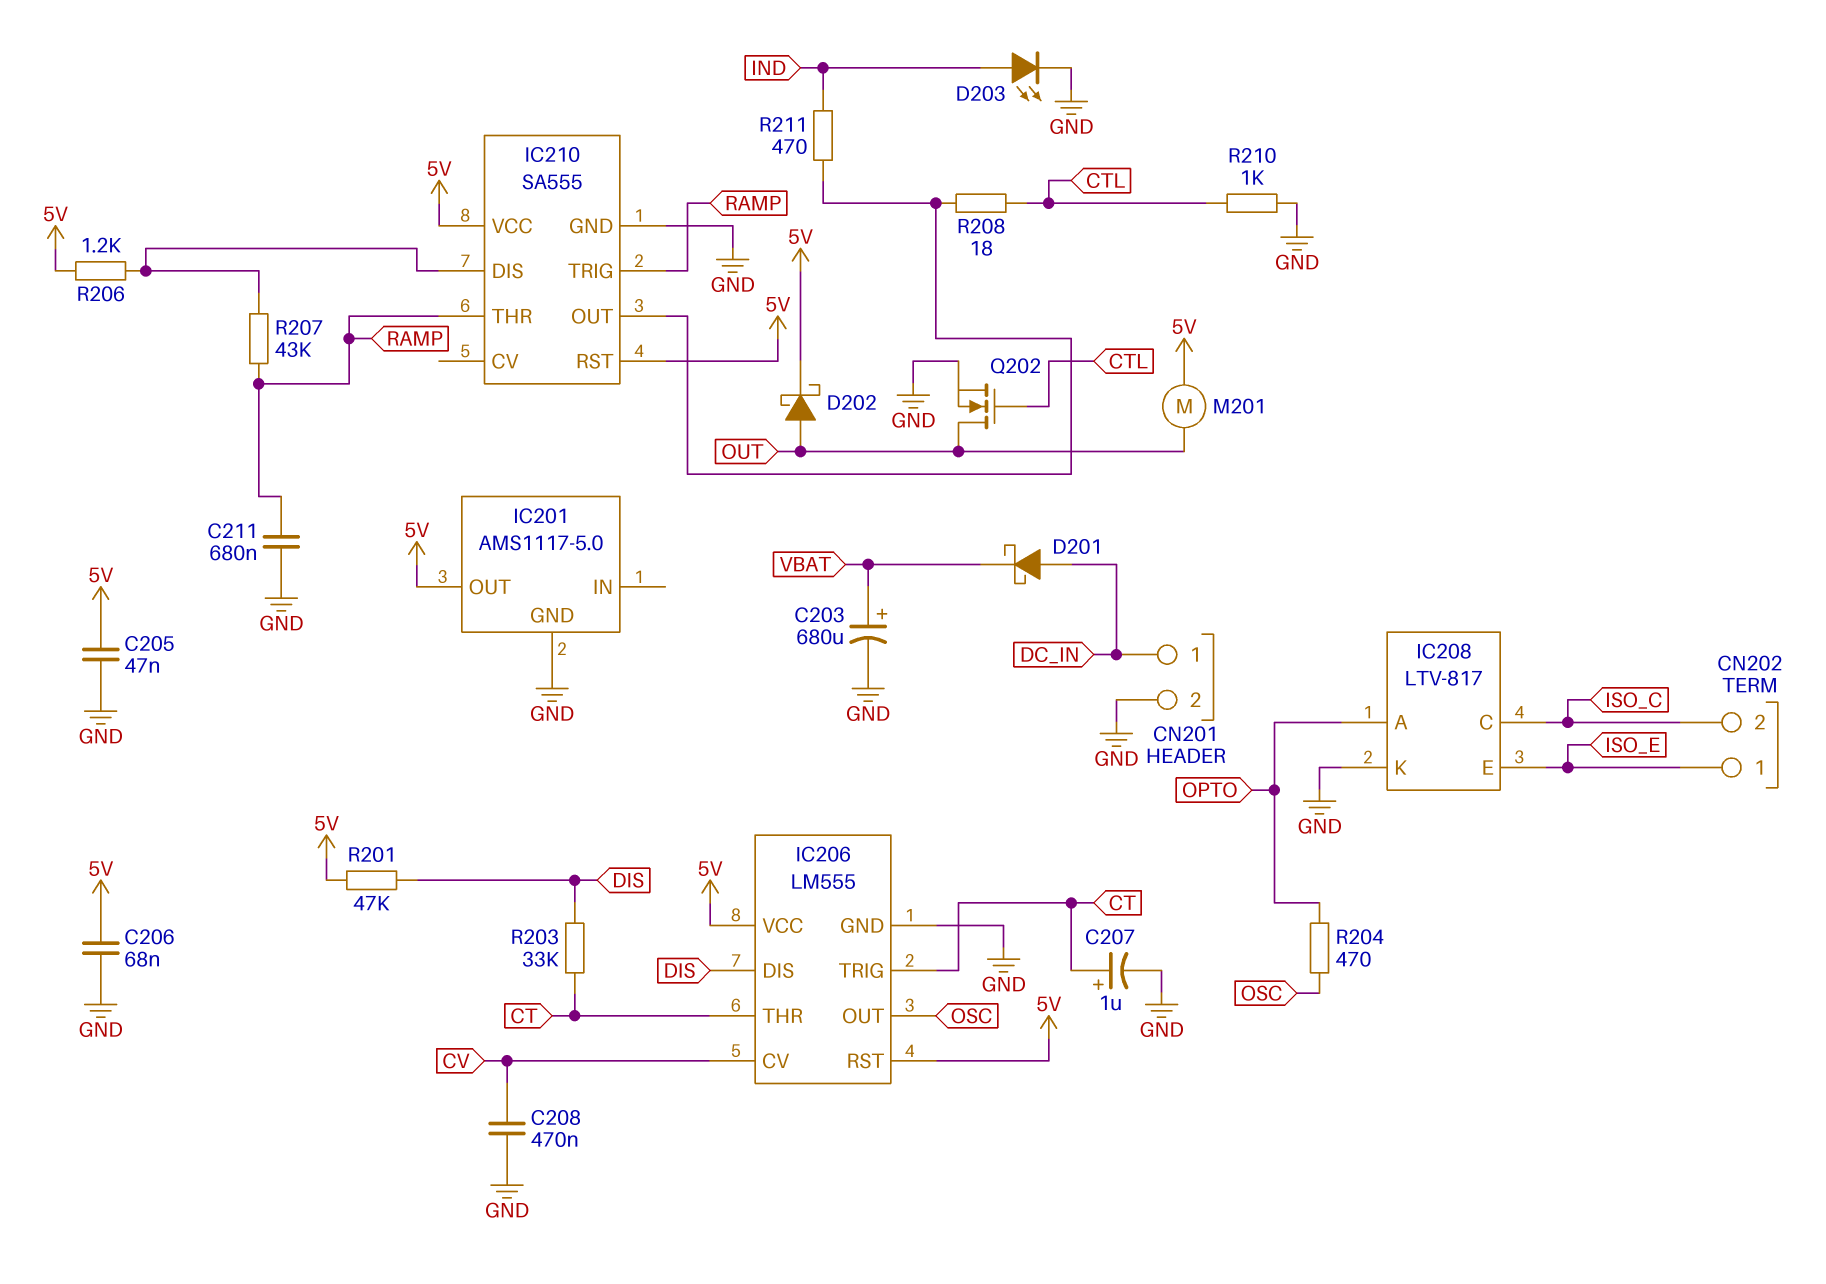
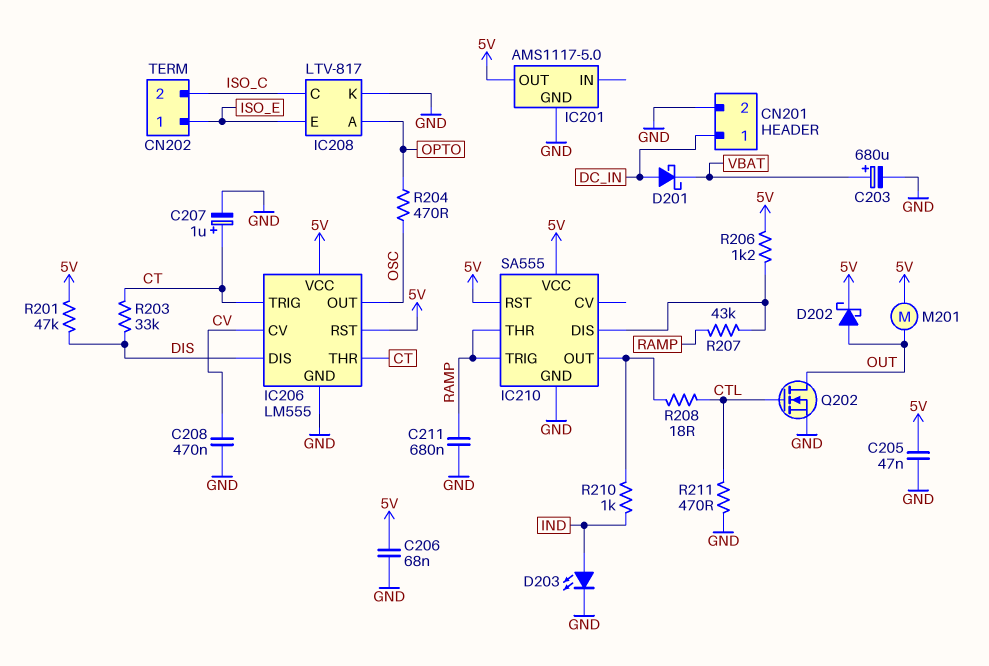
R210: 1k (CTL, GND) -> 1k (IC210/OUT, IND)
R211: 470 (IC210/OUT, IND) -> 470 (CTL, GND)

